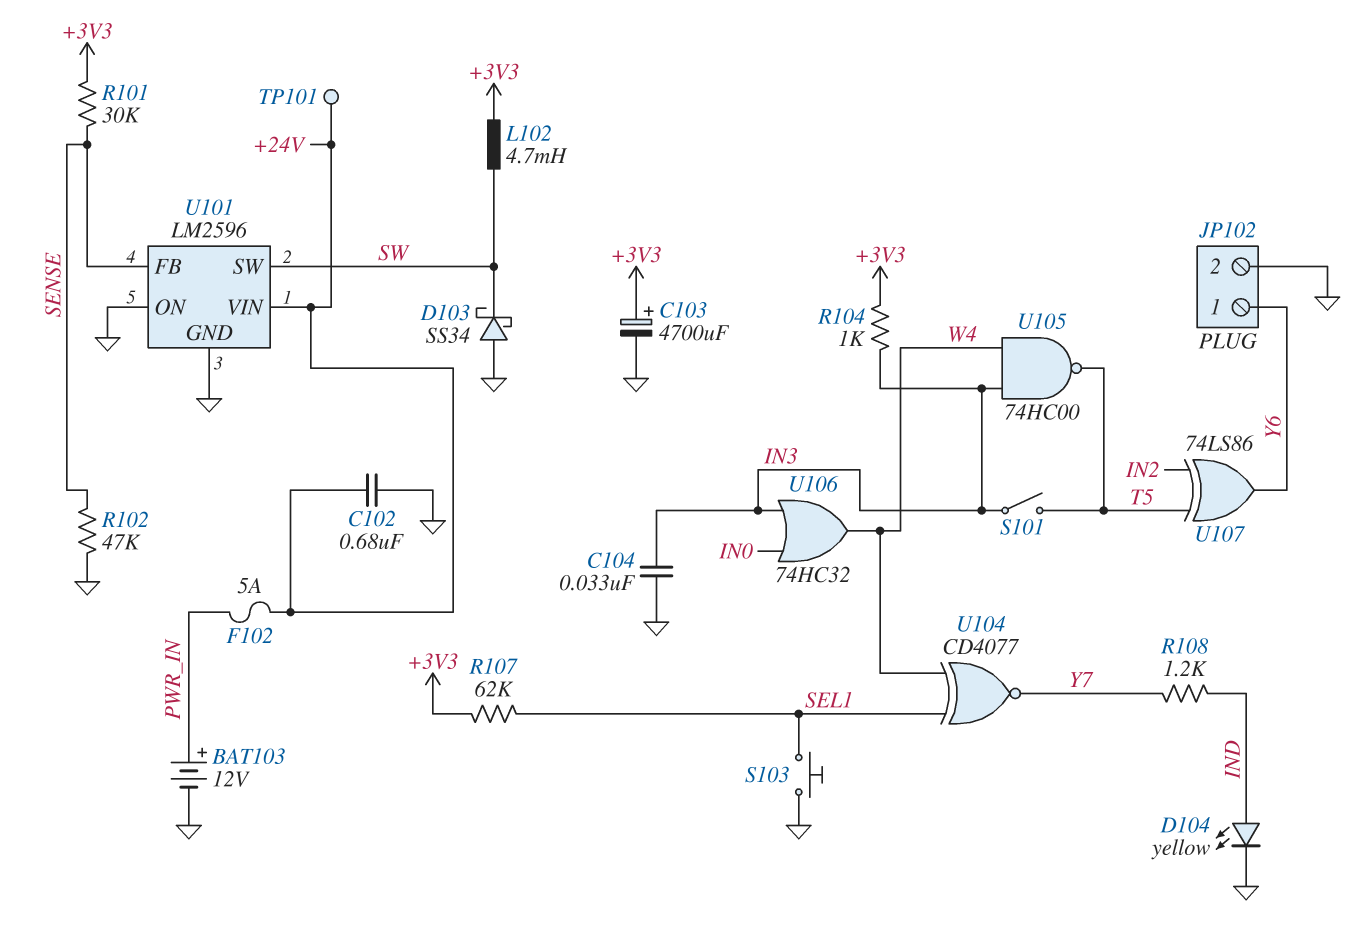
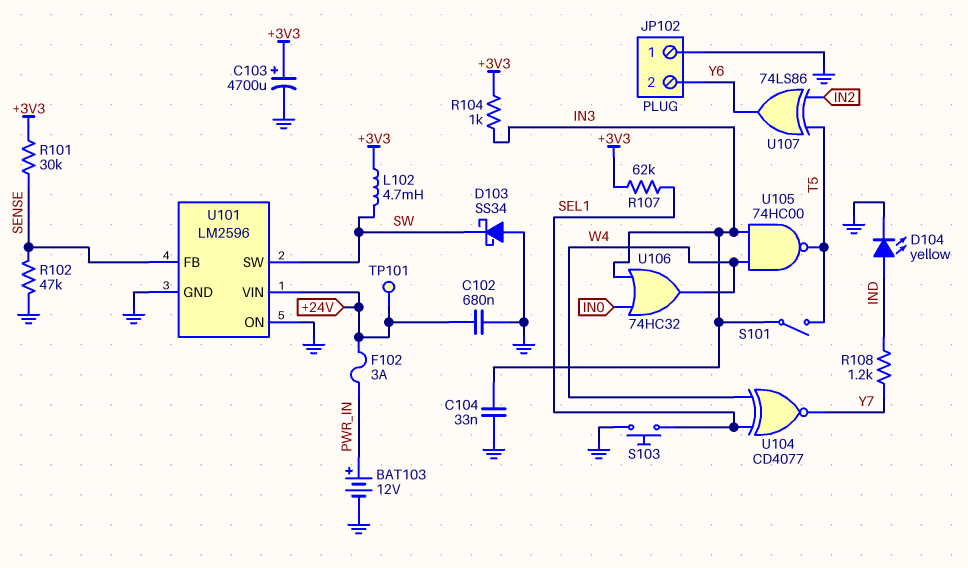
F102: 5A (+24V, PWR_IN) -> 3A (+24V, PWR_IN)
JP102 pin 1: Y6 -> GND
JP102 pin 2: GND -> Y6

